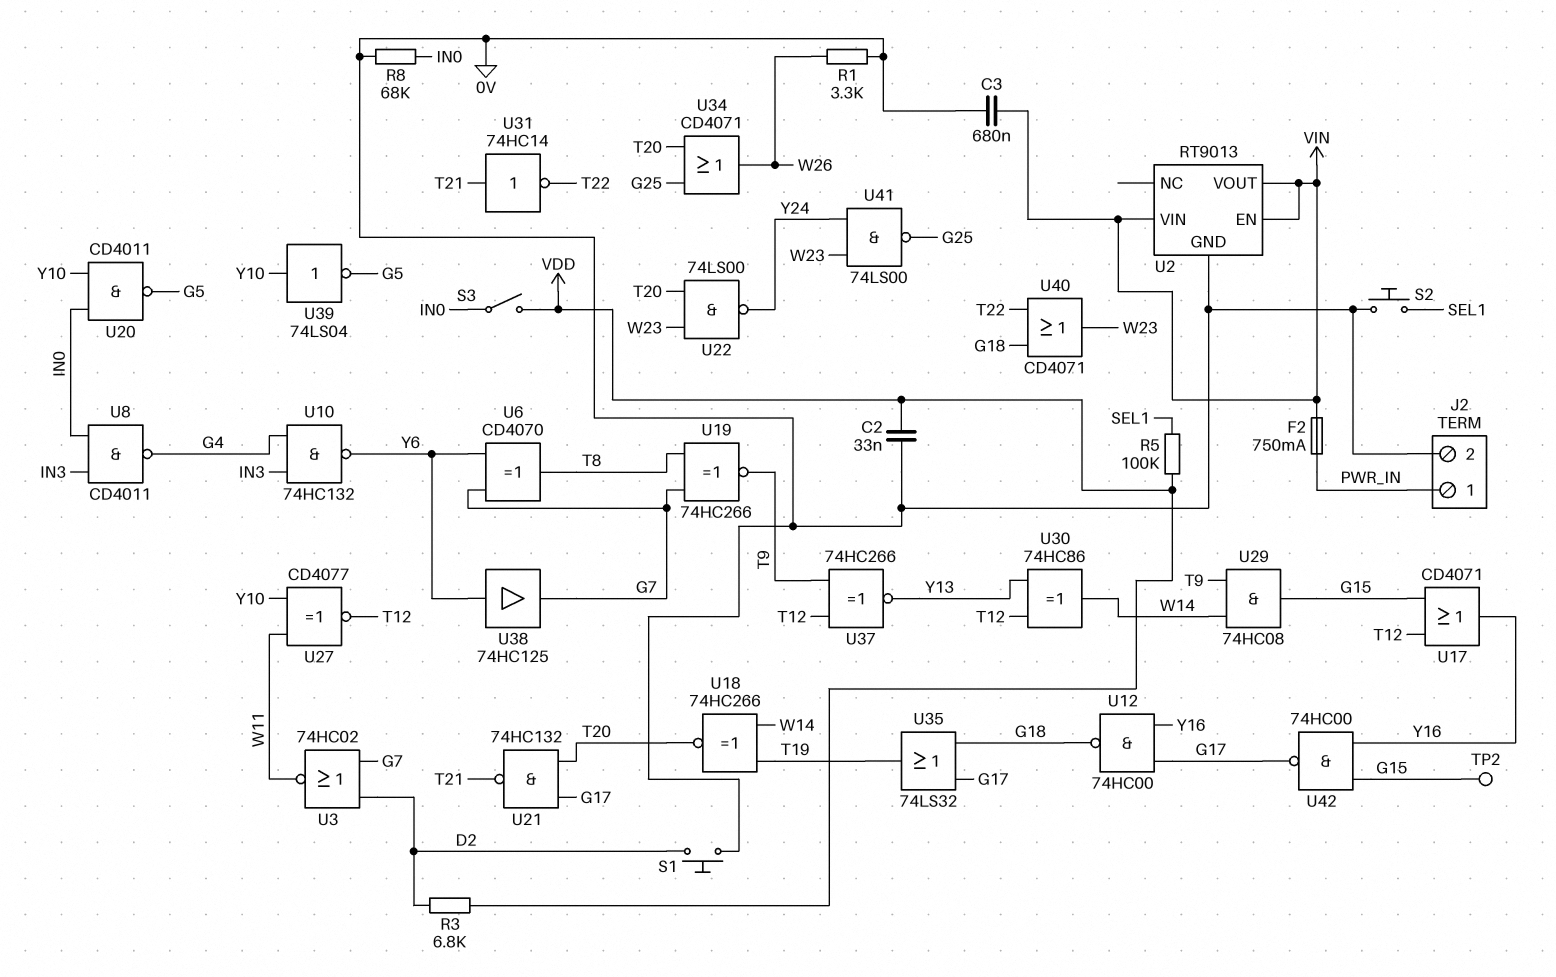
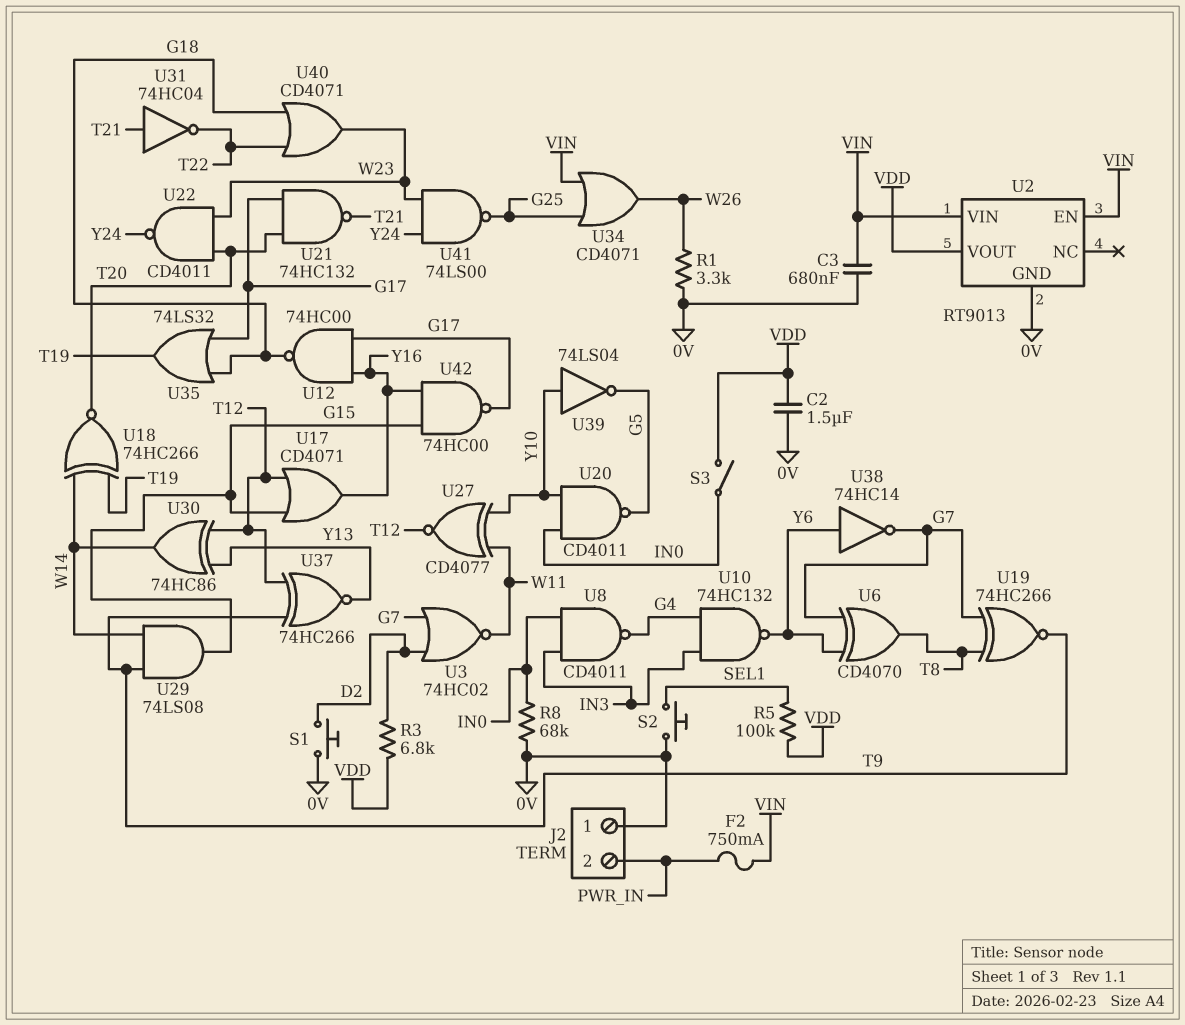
C2: 33nF (0V, VDD) -> 1.5uF (0V, VDD)
J2 pin 1: PWR_IN -> 0V
J2 pin 2: 0V -> PWR_IN
TP2: test point (G15) -> none
U2 pin VOUT: VIN -> VDD
U22: NAND 74LS00 (in T20, in W23, out Y24) -> NAND CD4011 (in T20, in W23, out Y24)
U29: AND 74HC08 (in T9, in W14, out G15) -> AND 74LS08 (in T9, in W14, out G15)
U31: NOT 74HC14 (in T21, out T22) -> NOT 74HC04 (in T21, out T22)
U34: OR CD4071 (in G25, in T20, out W26) -> OR CD4071 (in G25, in VIN, out W26)
U38: buffer 74HC125 (in Y6, out G7) -> NOT 74HC14 (in Y6, out G7)

